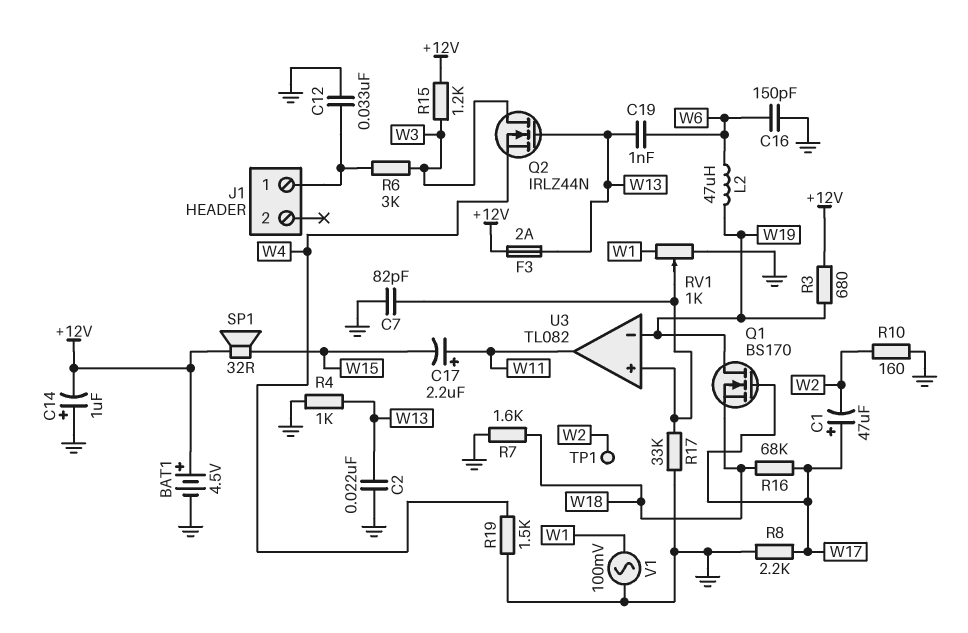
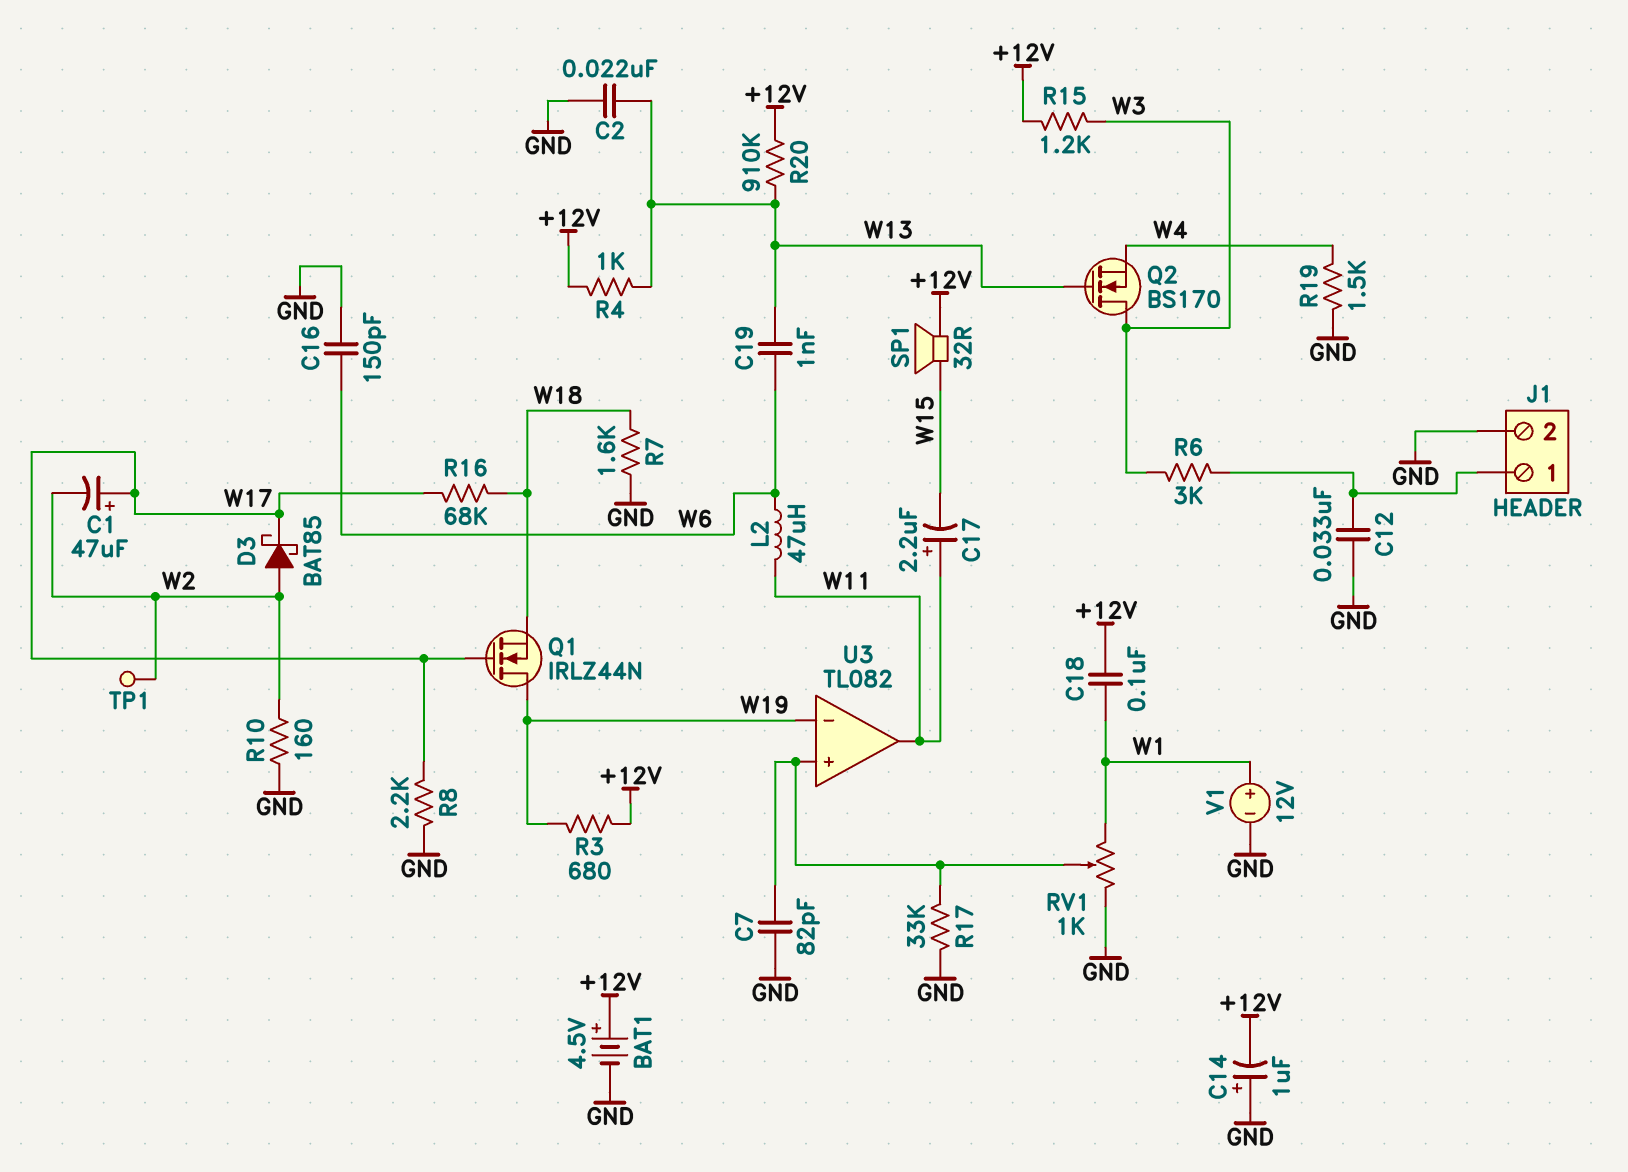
C18: none -> 100nF (+12V, W1)
D3: none -> schottky BAT85 (A W2, K W17)
F3: 2A (+12V, W13) -> none
J1 pin 2: none -> GND
L2: 47uH (W6, W19) -> 47uH (W6, W11)
Q1: NMOS BS170 (G W17, D W19, S W18) -> NMOS IRLZ44N (G W17, D W19, S W18)
Q2: NMOS IRLZ44N (G W13, D W3, S W4) -> NMOS BS170 (G W13, D W3, S W4)
R4: 1k (GND, W13) -> 1k (+12V, W13)
R20: none -> 910k (+12V, W13)
V1: AC 100mV (GND, W1) -> 12V (plus W1, minus GND)

